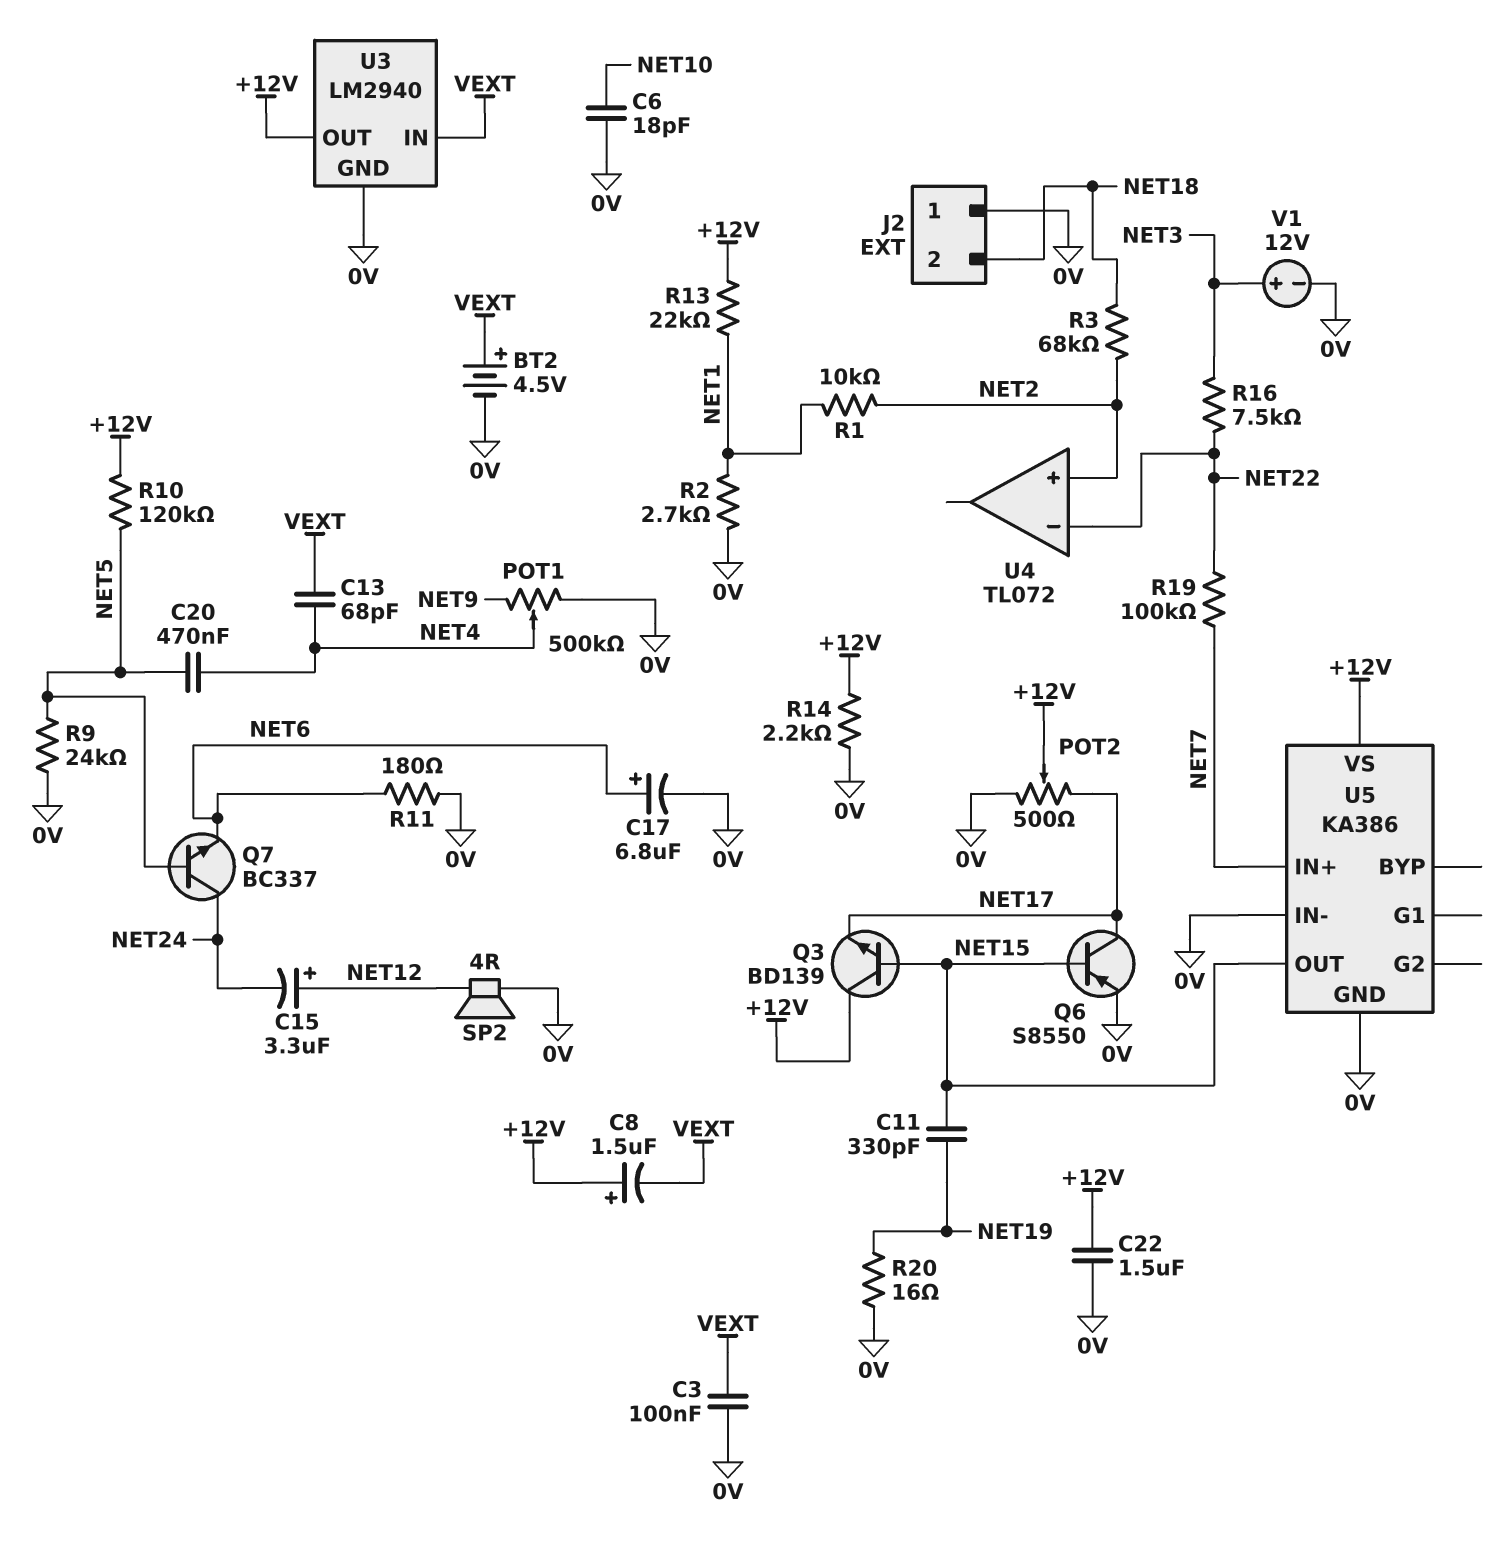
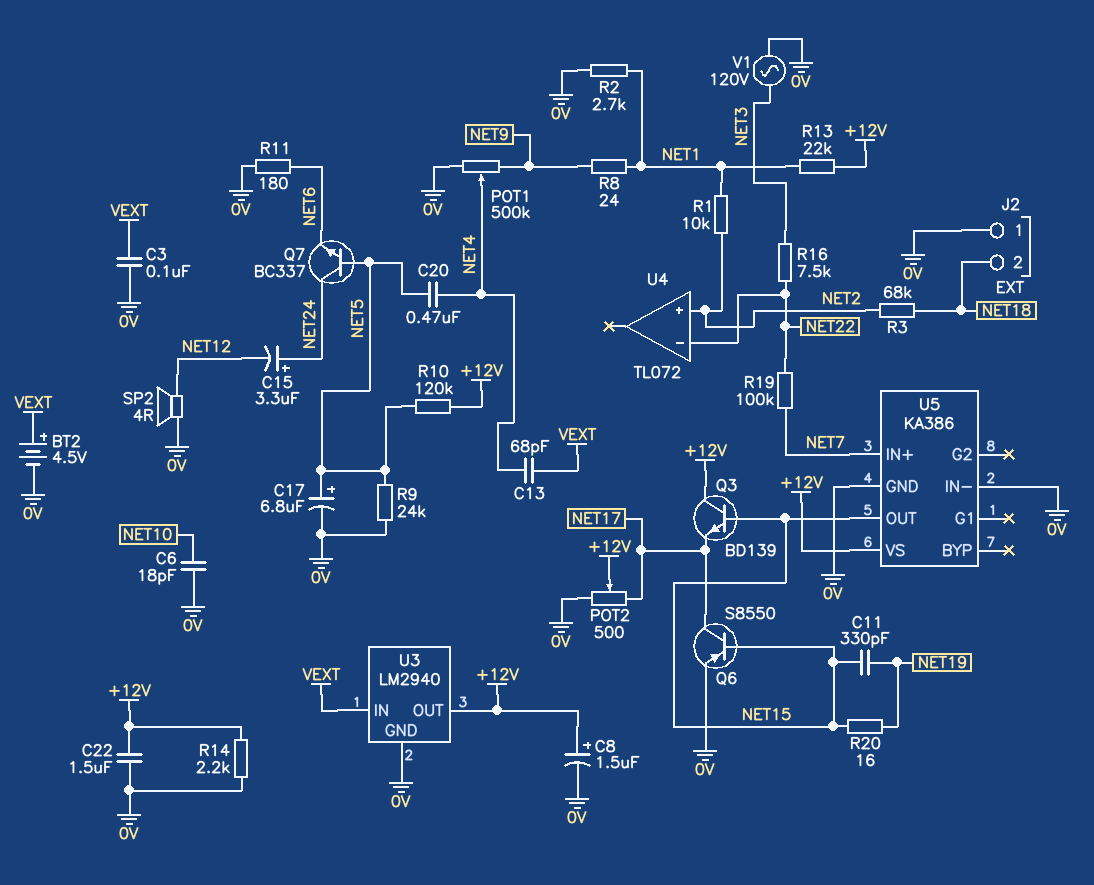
C8: 1.5uF (plus +12V, minus VEXT) -> 1.5uF (plus +12V, minus 0V)
C15: 3.3uF (plus NET12, minus NET24) -> 3.3uF (plus NET24, minus NET12)
C17: 6.8uF (plus NET6, minus 0V) -> 6.8uF (plus NET5, minus 0V)
R8: none -> 24 (NET1, NET9)
R20: 16 (0V, NET19) -> 16 (NET15, NET19)
V1: 12V (plus NET3, minus 0V) -> AC 120V (0V, NET3)

